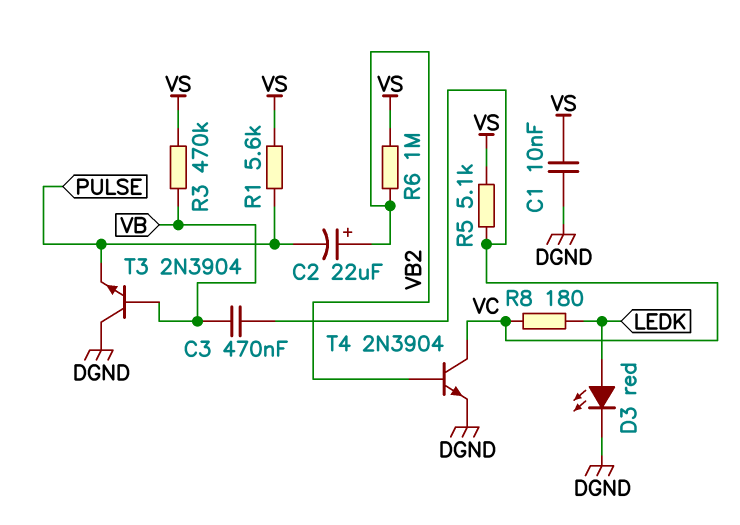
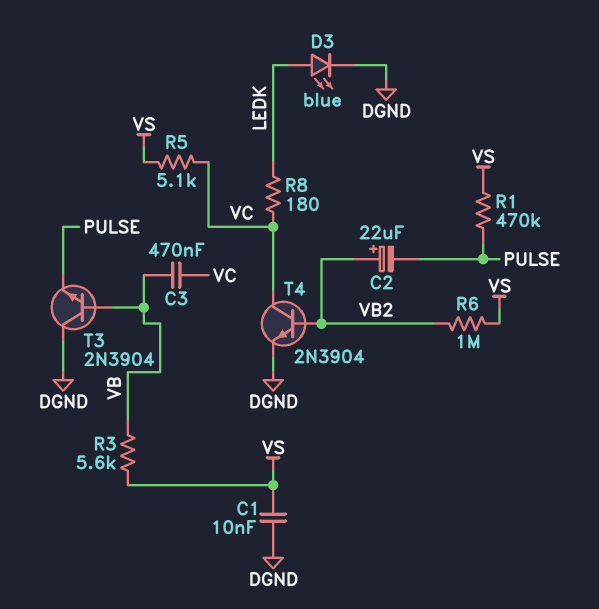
D3: LED red (A LEDK, K DGND) -> LED blue (A LEDK, K DGND)
R1: 5.6k (PULSE, VS) -> 470k (PULSE, VS)
R3: 470k (VB, VS) -> 5.6k (VB, VS)

